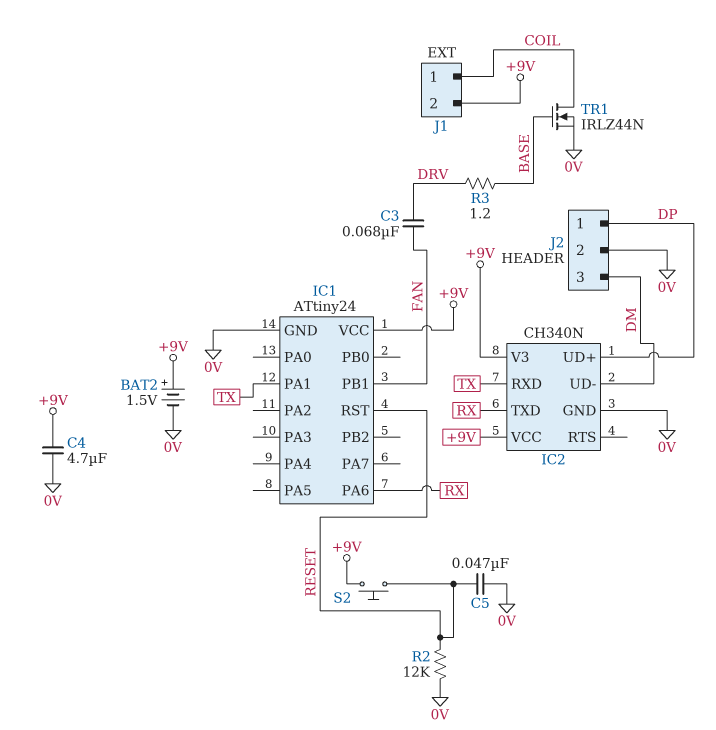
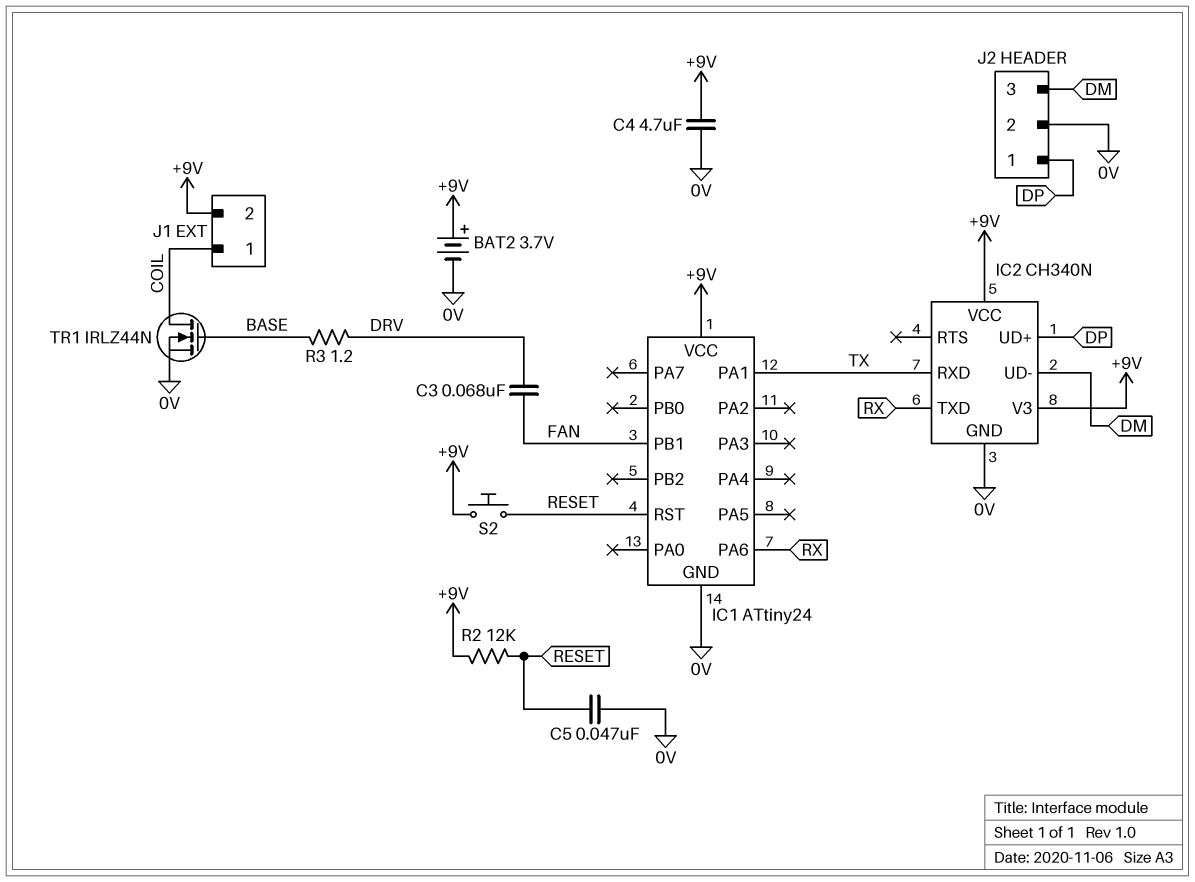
BAT2: 1.5V (plus +9V, minus 0V) -> 3.7V (plus +9V, minus 0V)
R2: 12k (0V, RESET) -> 12k (+9V, RESET)

